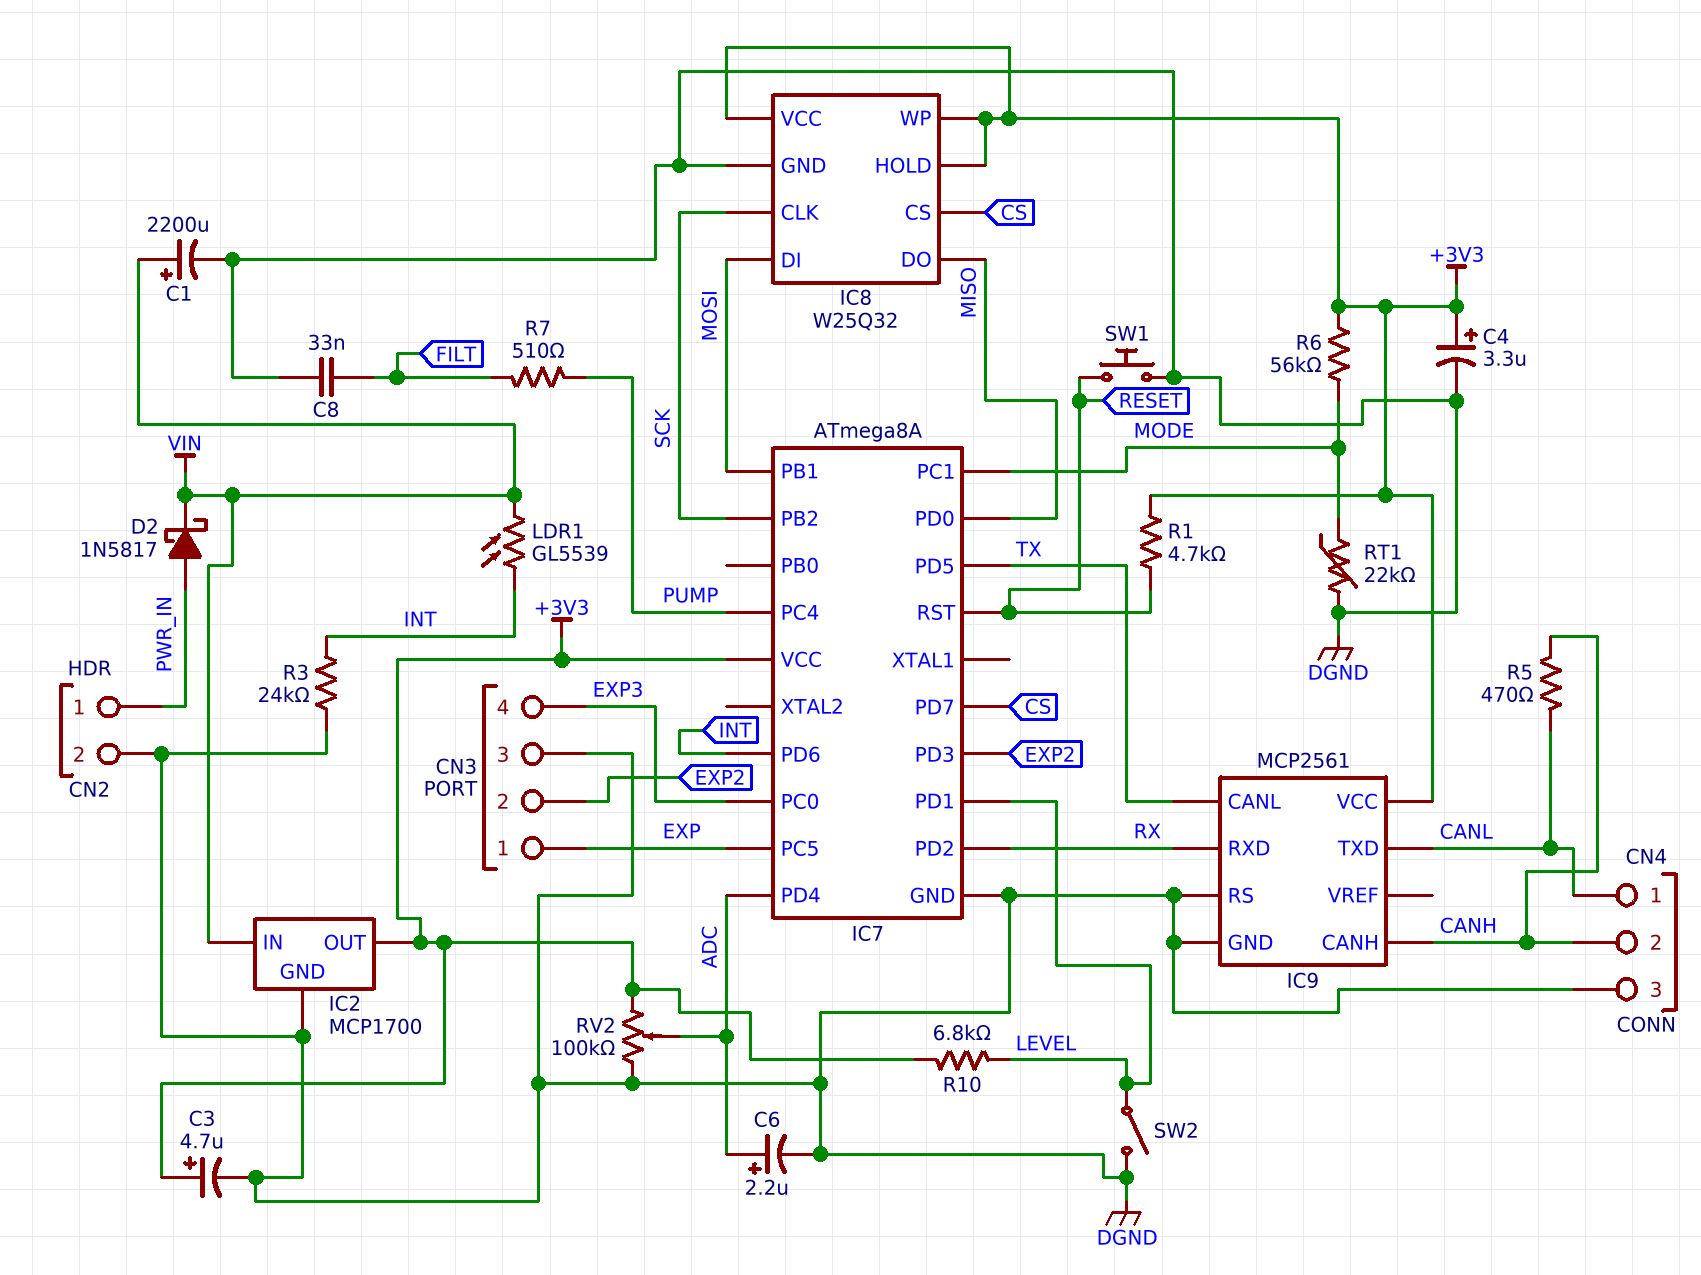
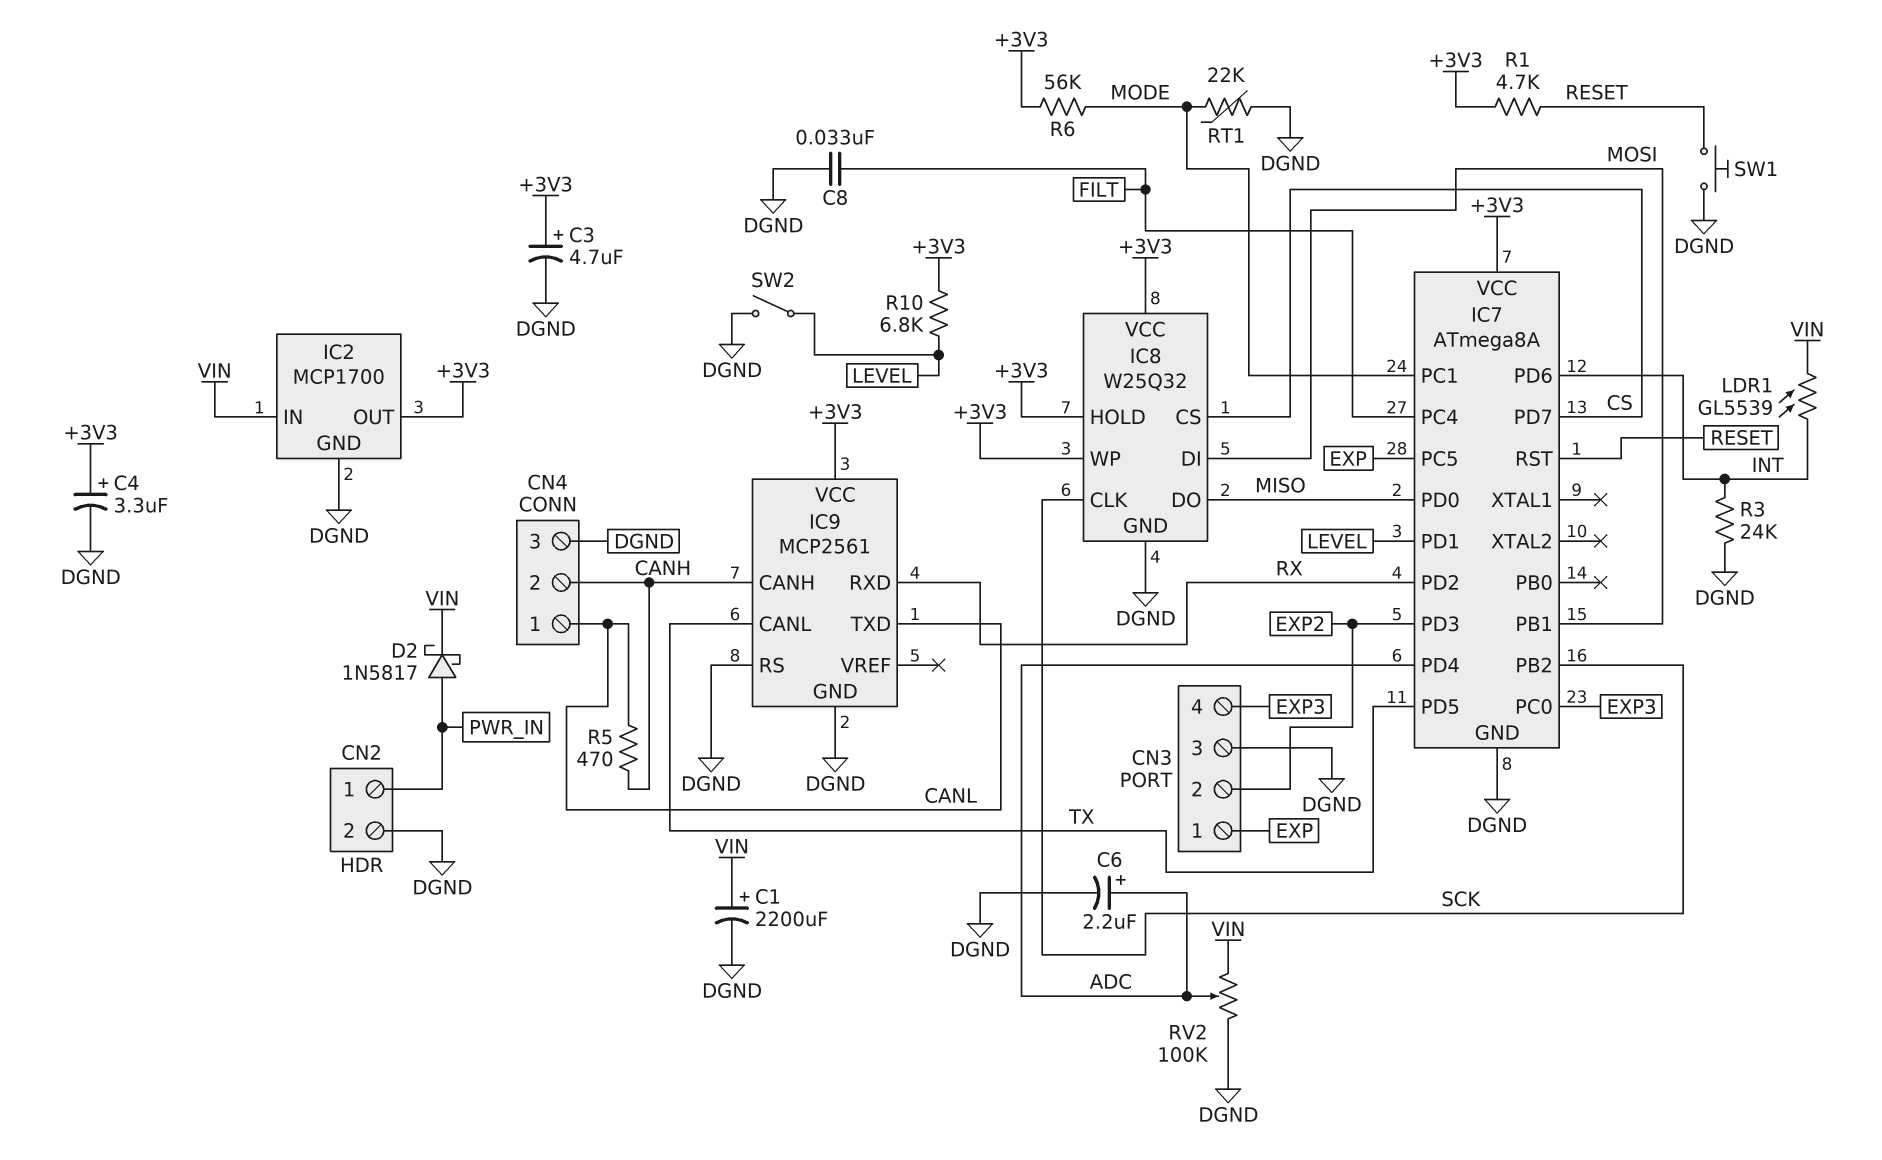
IC7 pin PC4: PUMP -> FILT
R7: 510 (FILT, PUMP) -> none
RV2: 100k (+3V3, DGND, wiper ADC) -> 100k (DGND, VIN, wiper ADC)

